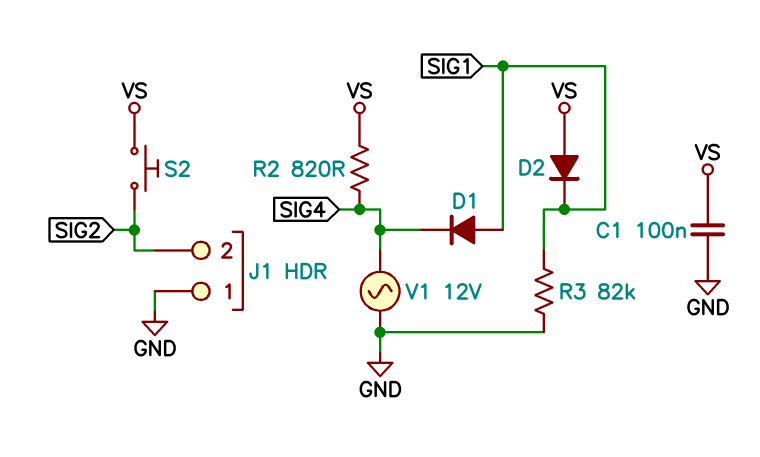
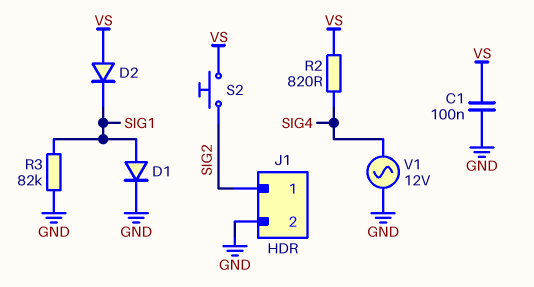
D1: diode (A SIG1, K SIG4) -> diode (A SIG1, K GND)
J1 pin 1: GND -> SIG2
J1 pin 2: SIG2 -> GND

